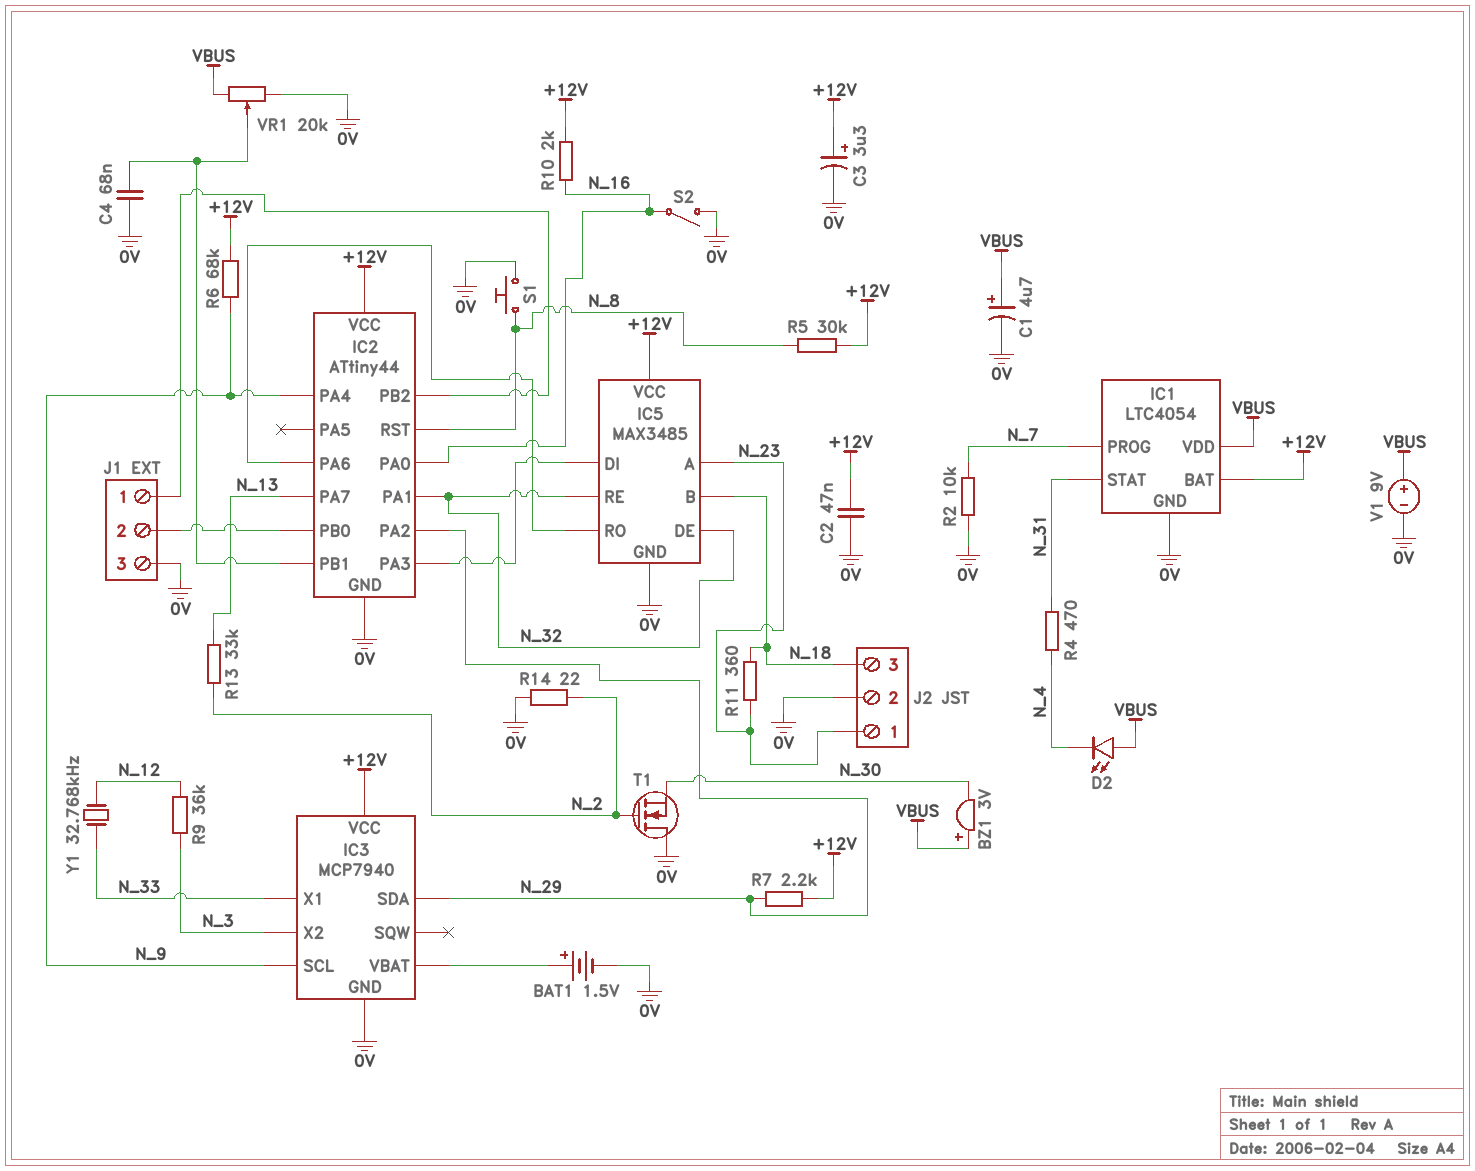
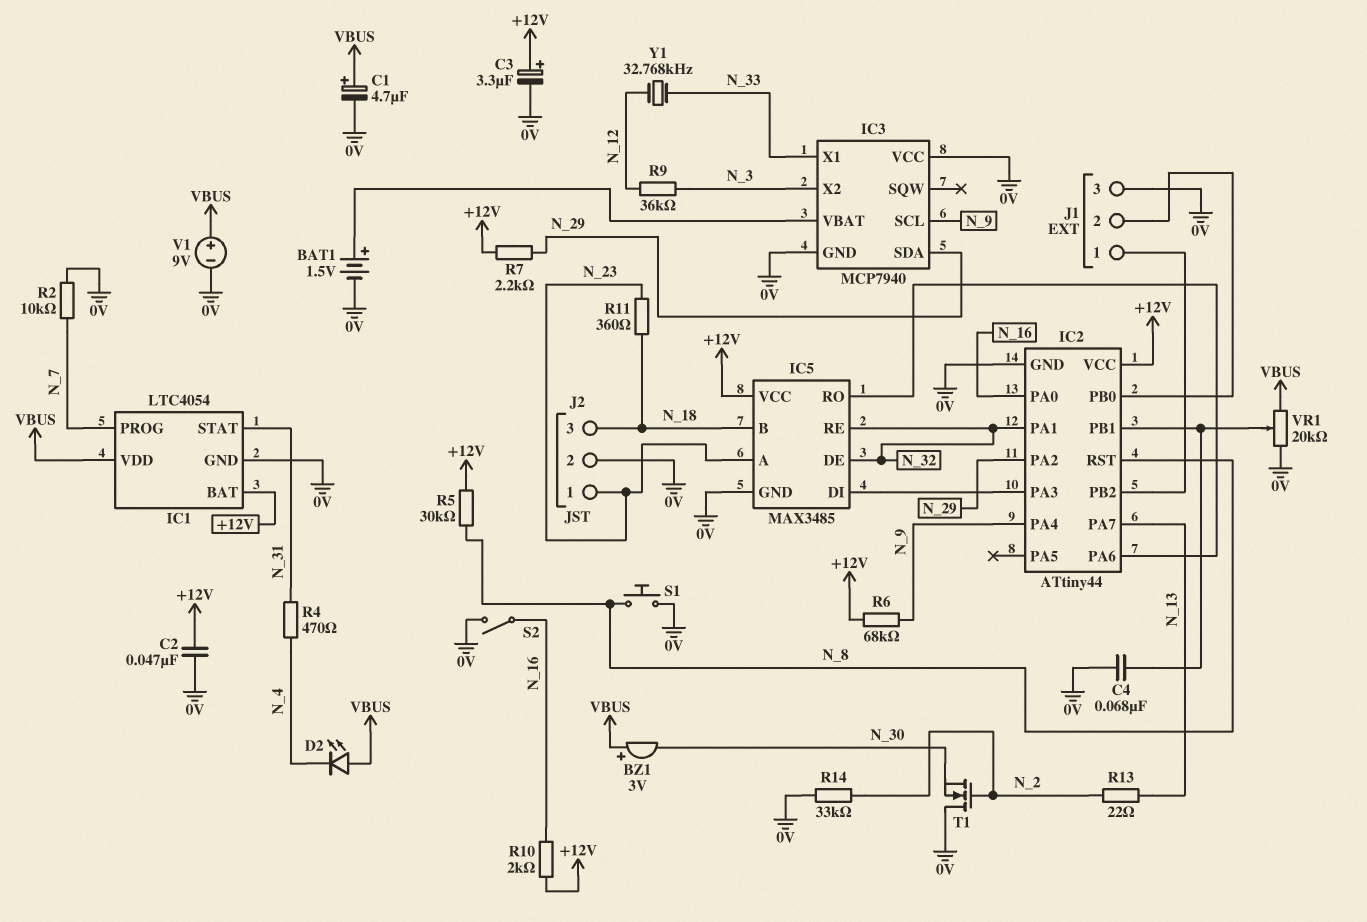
IC3 pin VCC: +12V -> 0V
R13: 33k (N_2, N_13) -> 22 (N_2, N_13)
R14: 22 (0V, N_2) -> 33k (0V, N_2)

